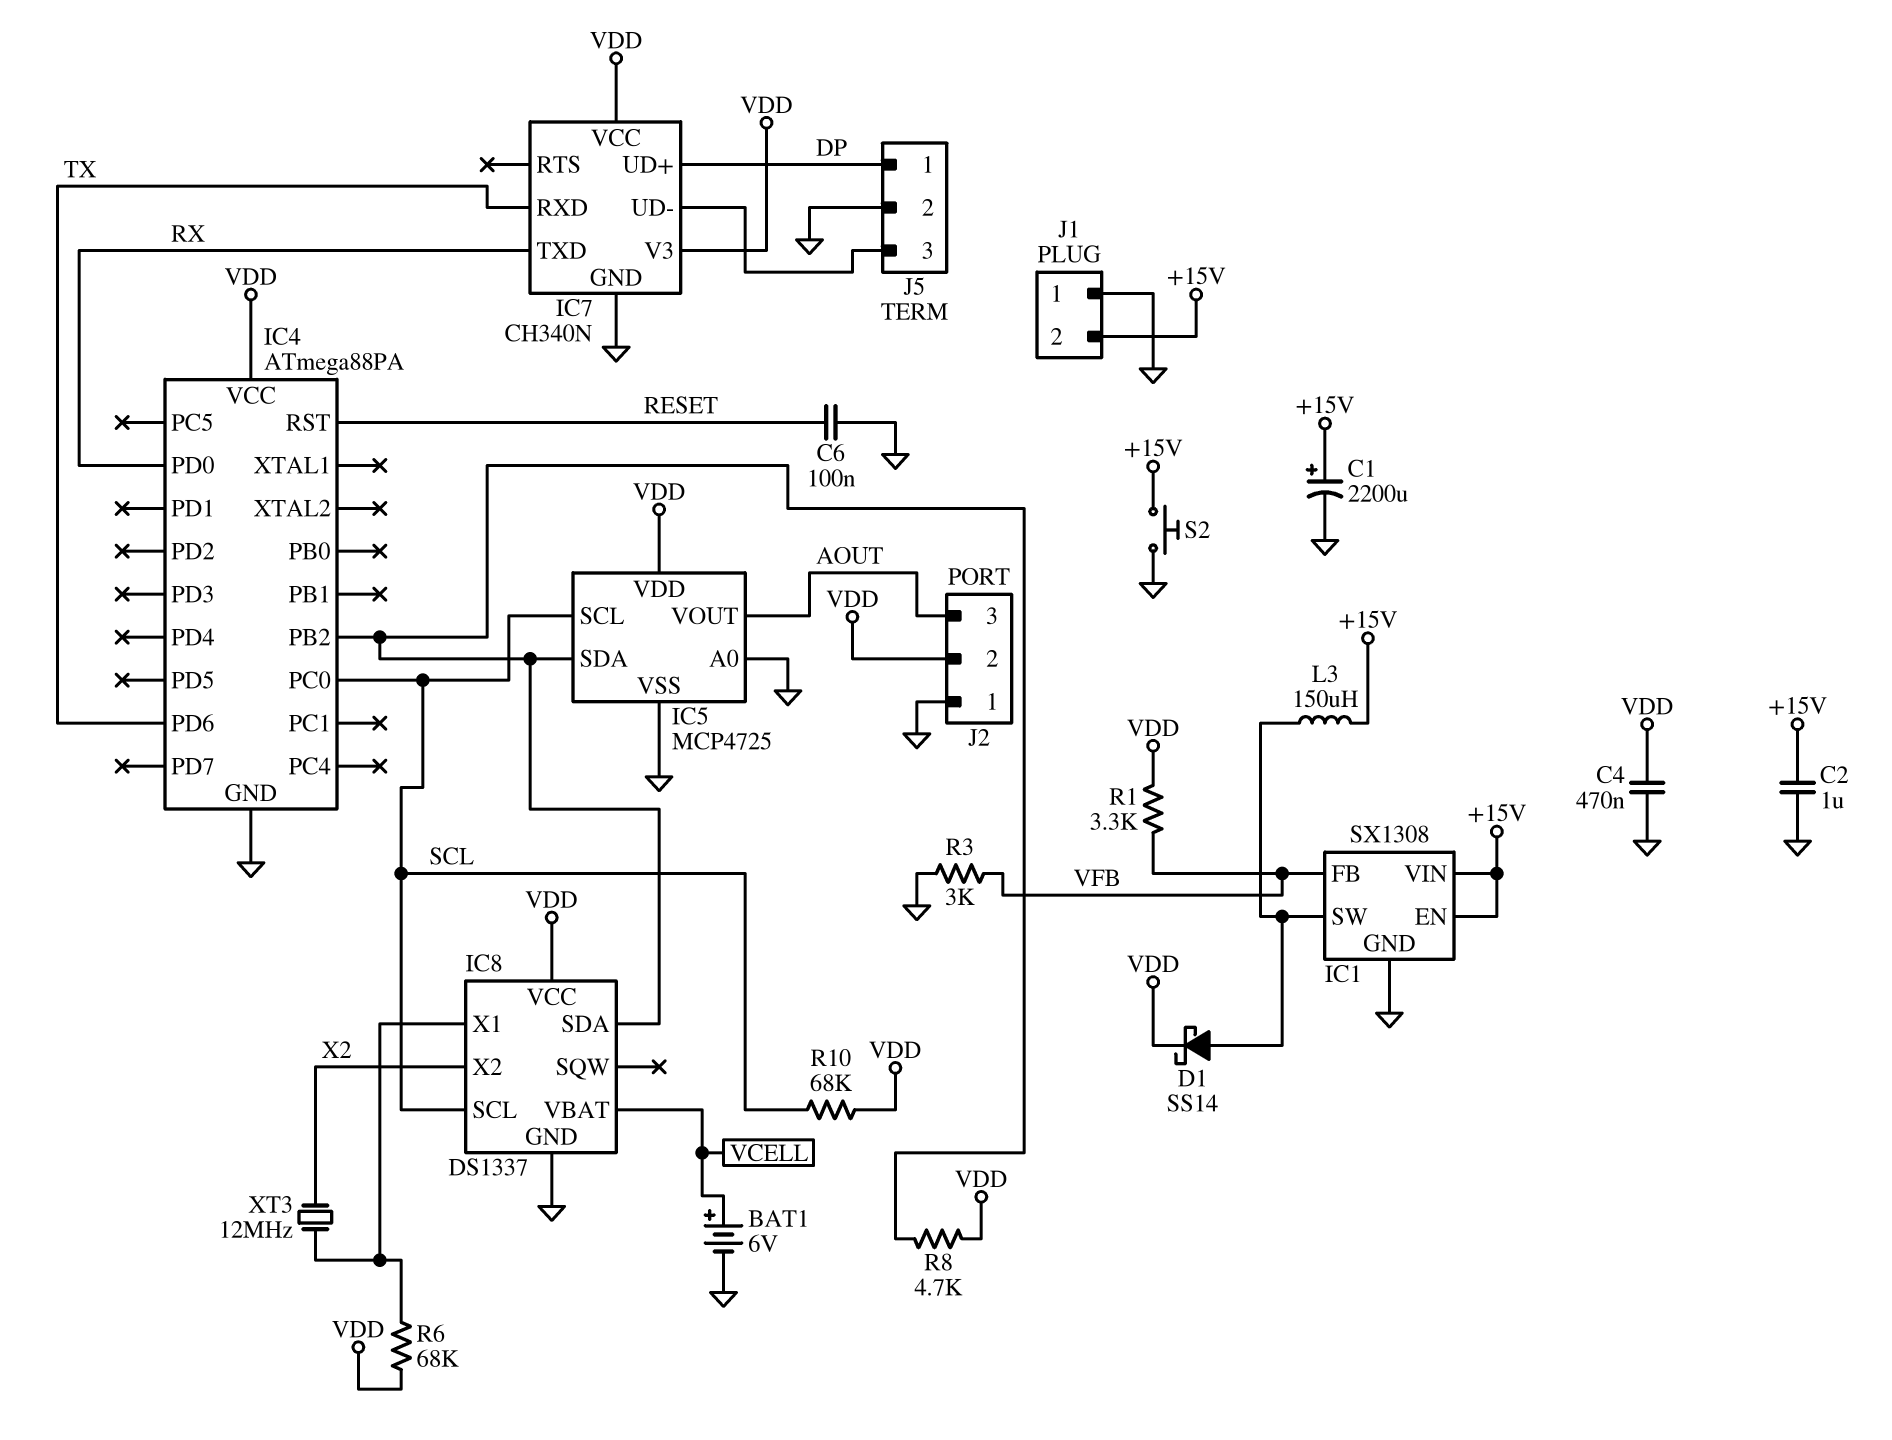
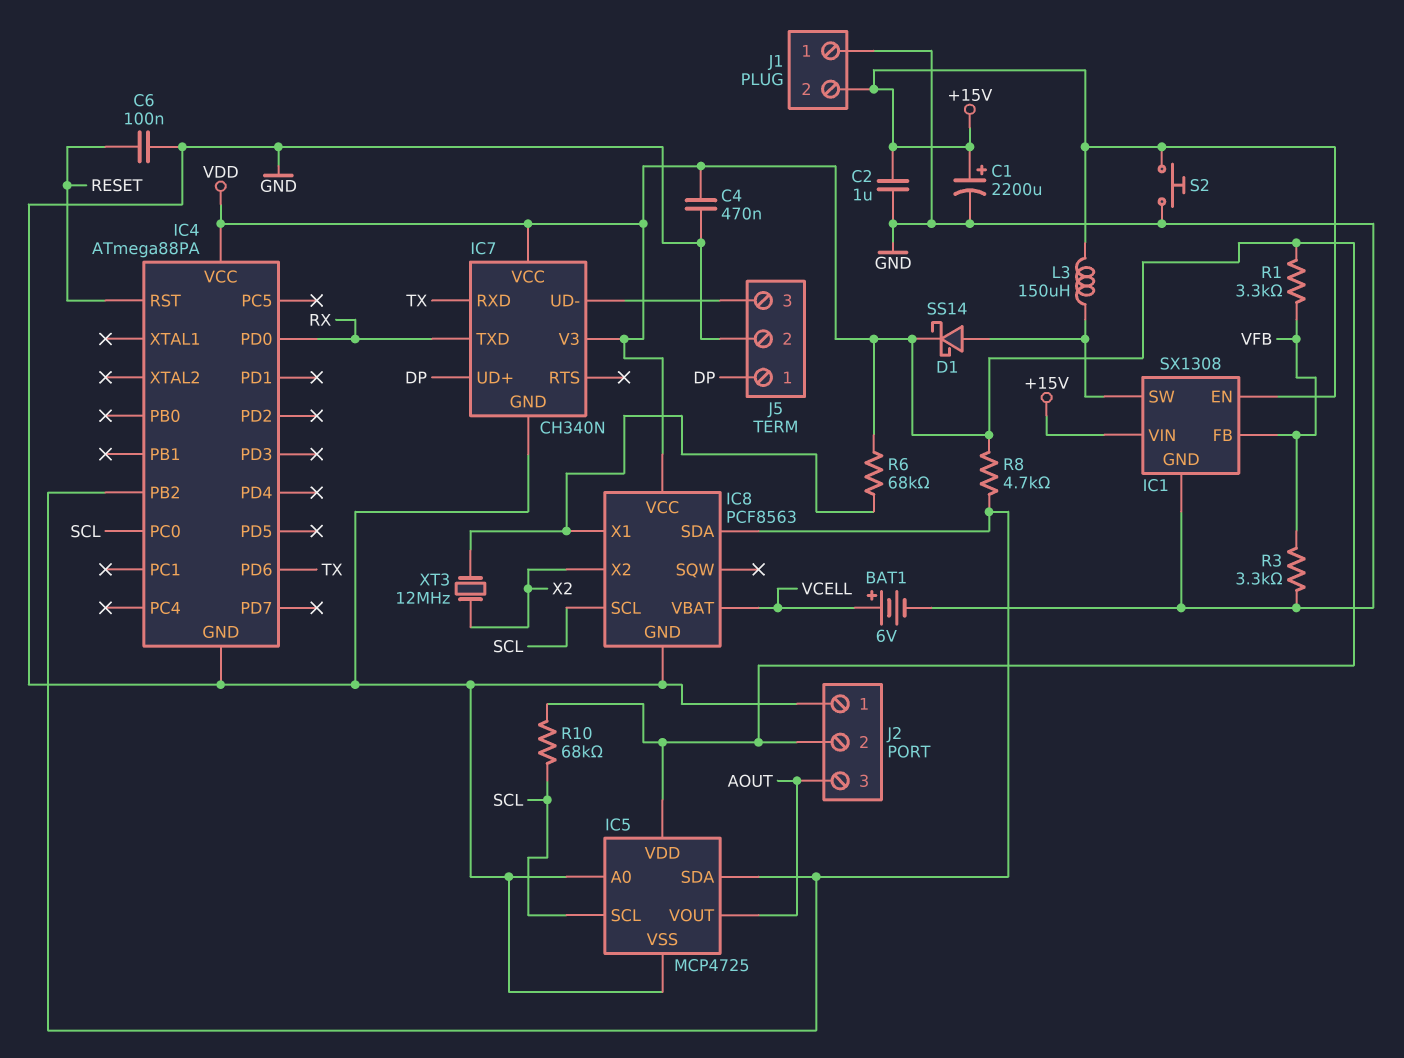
IC8: DS1337 -> PCF8563
R3: 3k (GND, VFB) -> 3.3k (GND, VFB)

